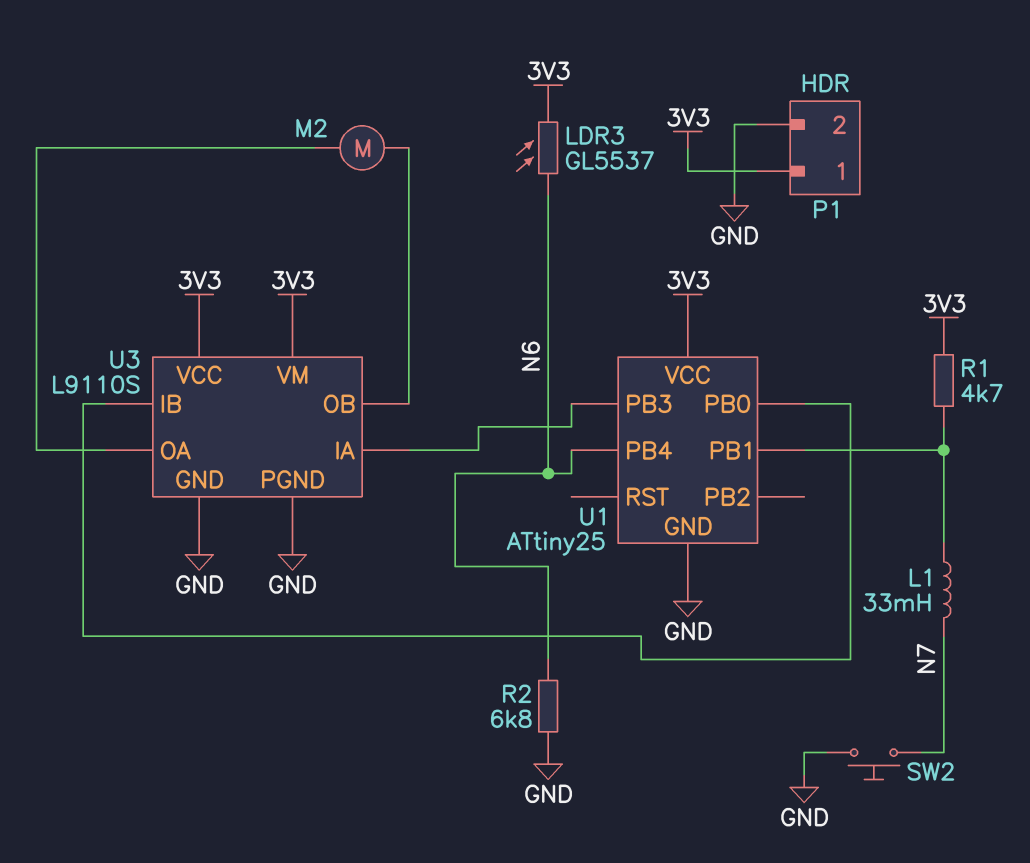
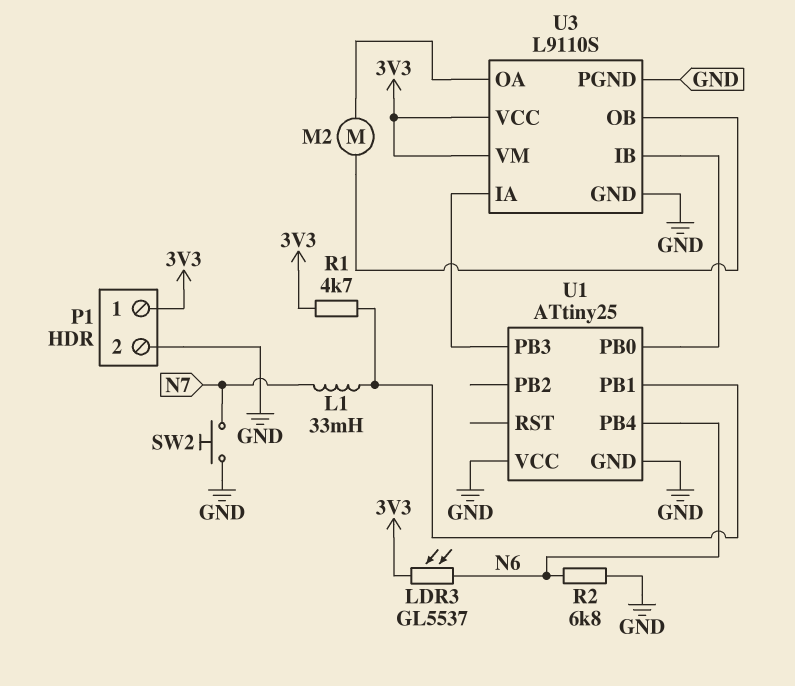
U1 pin VCC: 3V3 -> GND

